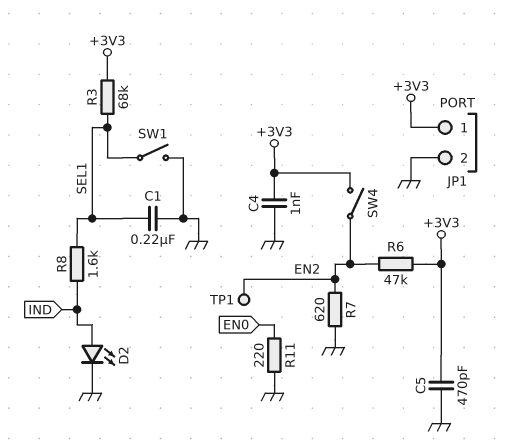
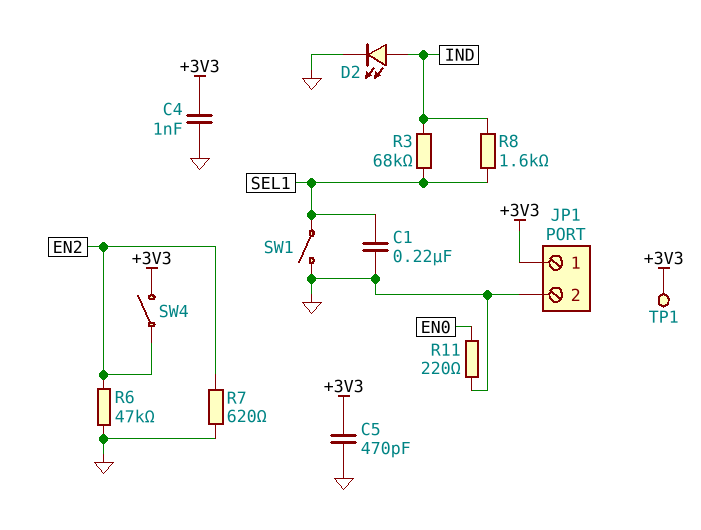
R3: 68k (+3V3, SEL1) -> 68k (IND, SEL1)
R6: 47k (+3V3, EN2) -> 47k (EN2, GND)
TP1: test point (EN2) -> test point (+3V3)

